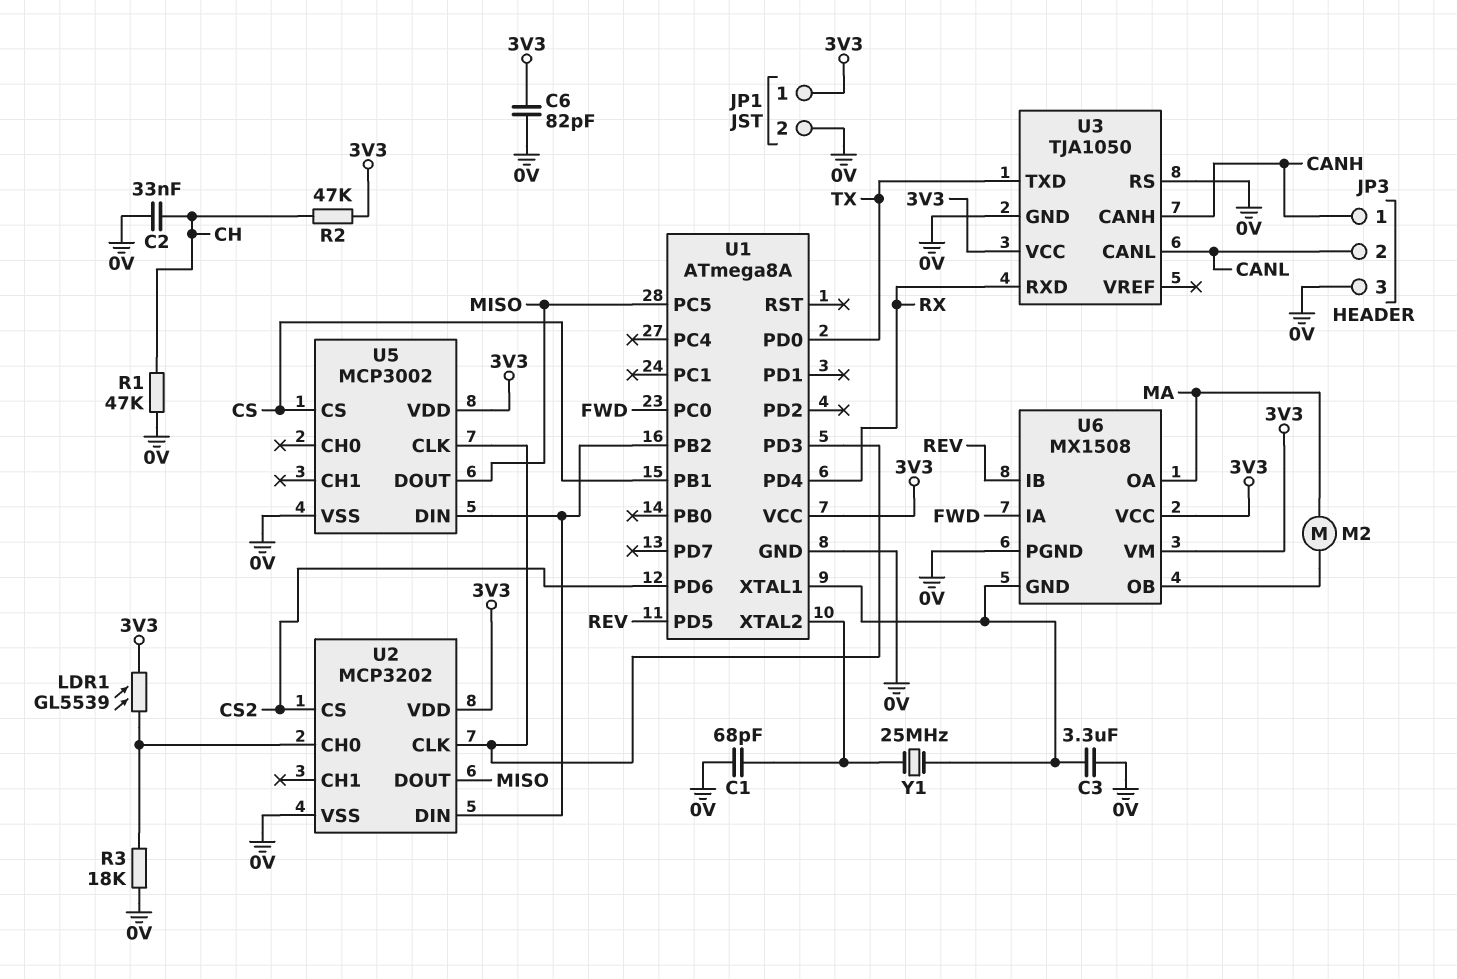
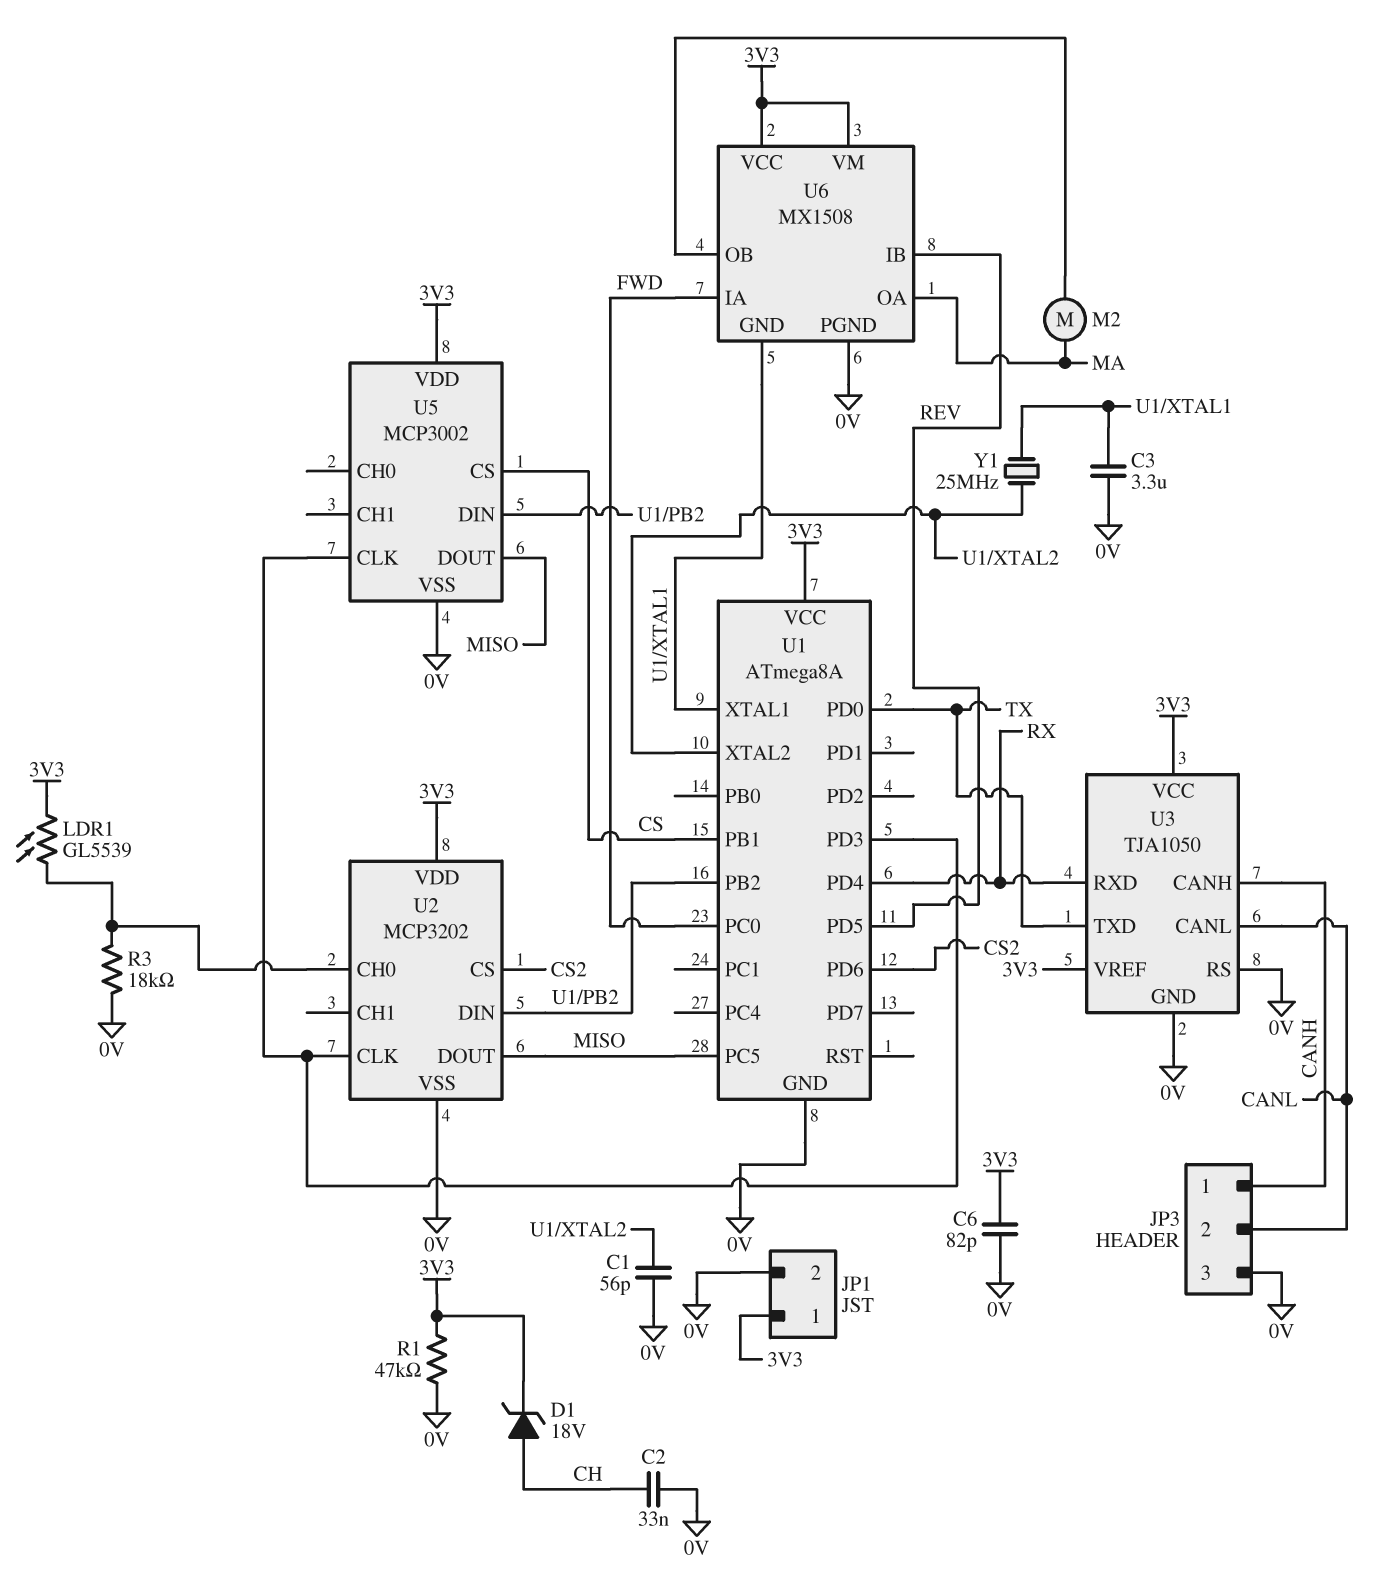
C1: 68pF (0V, U1/XTAL2) -> 56pF (0V, U1/XTAL2)
D1: none -> zener 18V (A CH, K 3V3)
R1: 47k (0V, CH) -> 47k (0V, 3V3)
R2: 47k (3V3, CH) -> none
U3 pin VREF: none -> 3V3

